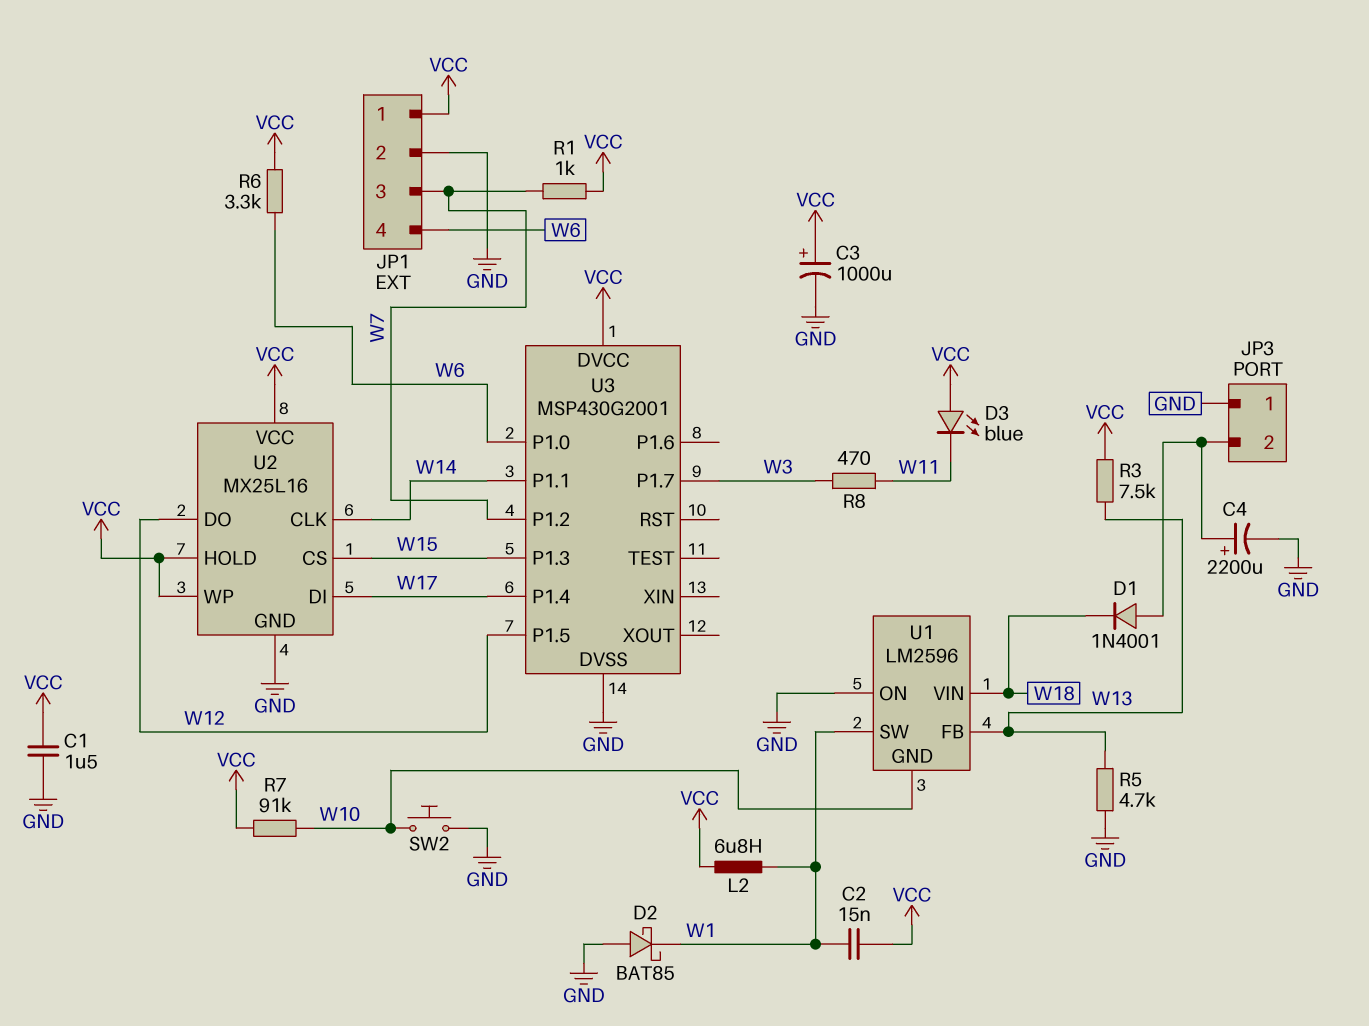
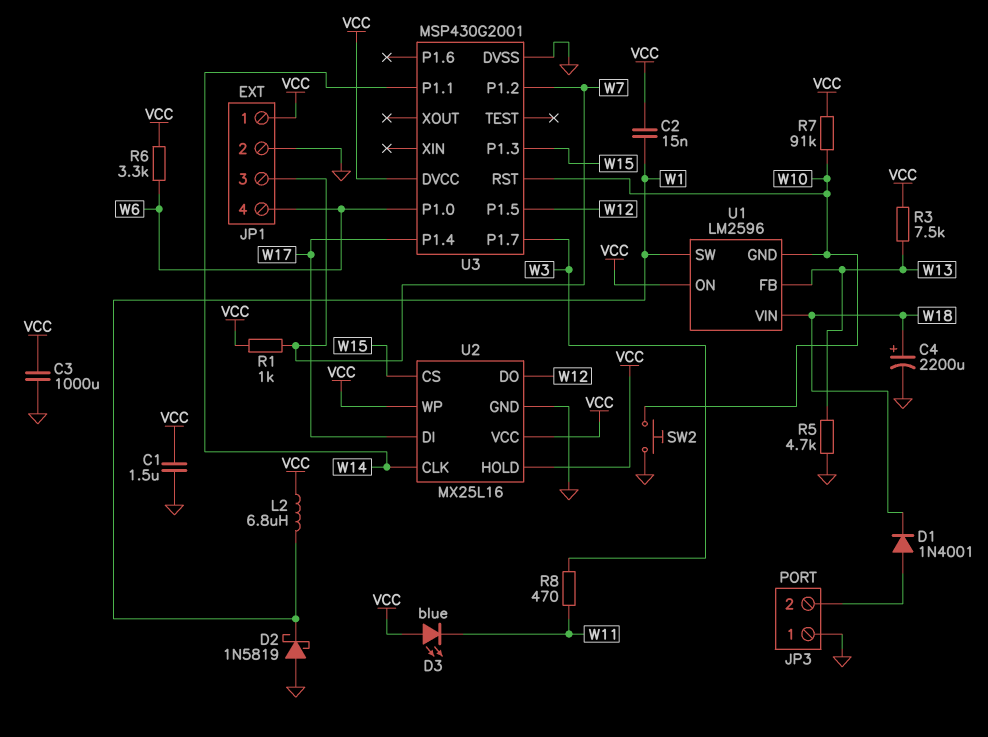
C3: 1000uF (plus VCC, minus GND) -> 1000uF (GND, VCC)
C4: 2200uF (plus JP3/2, minus GND) -> 2200uF (plus W18, minus GND)
D2: schottky BAT85 (A GND, K W1) -> schottky 1N5819 (A GND, K W1)
U1 pin ON: GND -> VCC
U3 pin RST: none -> W10

